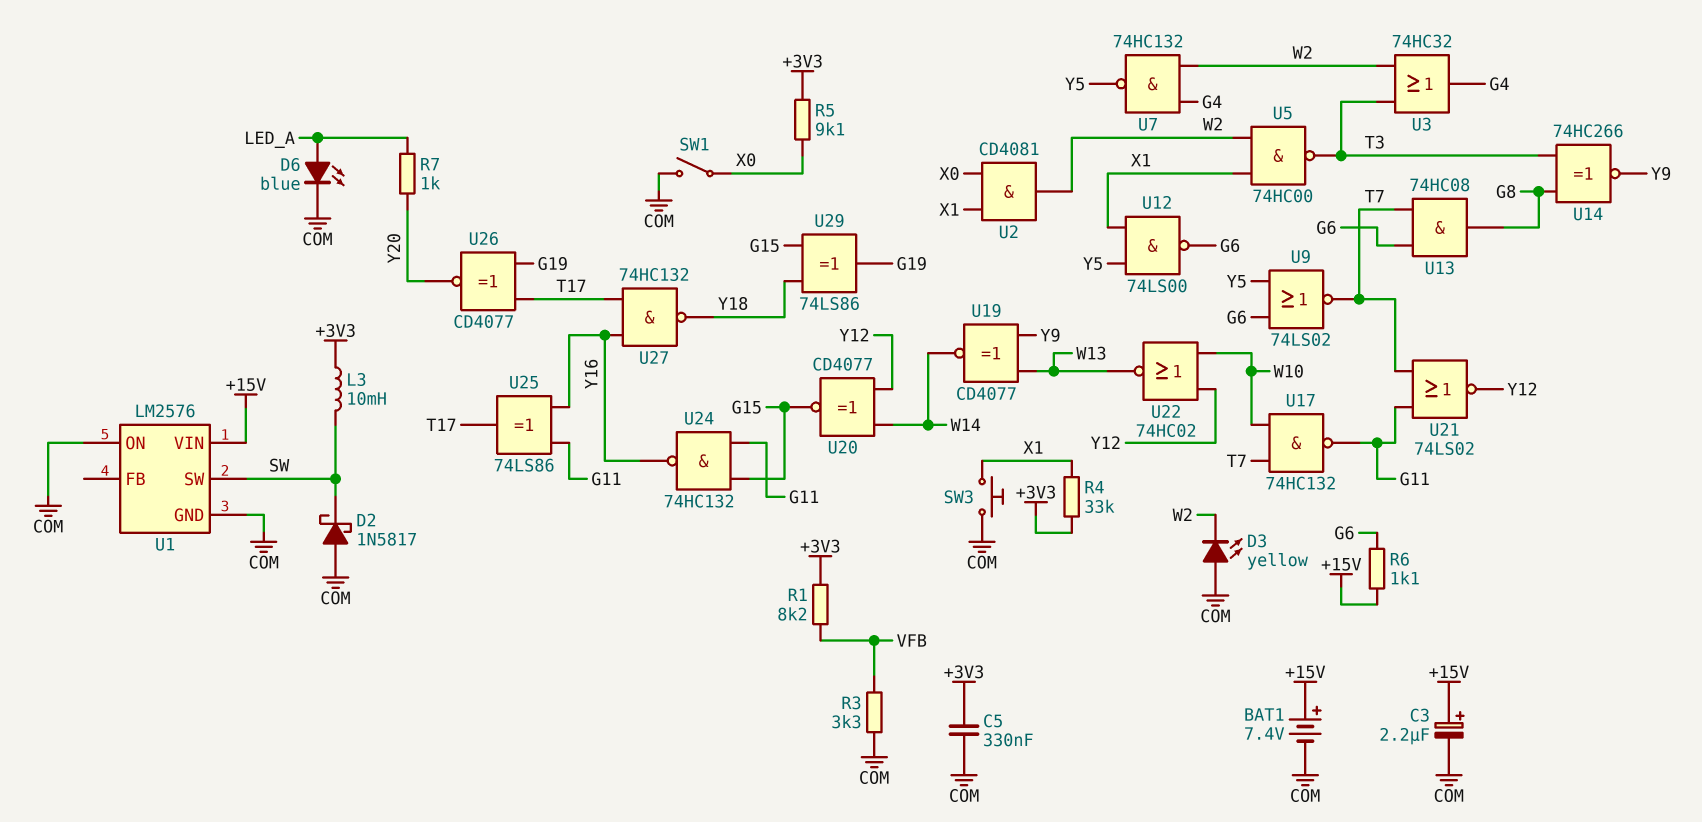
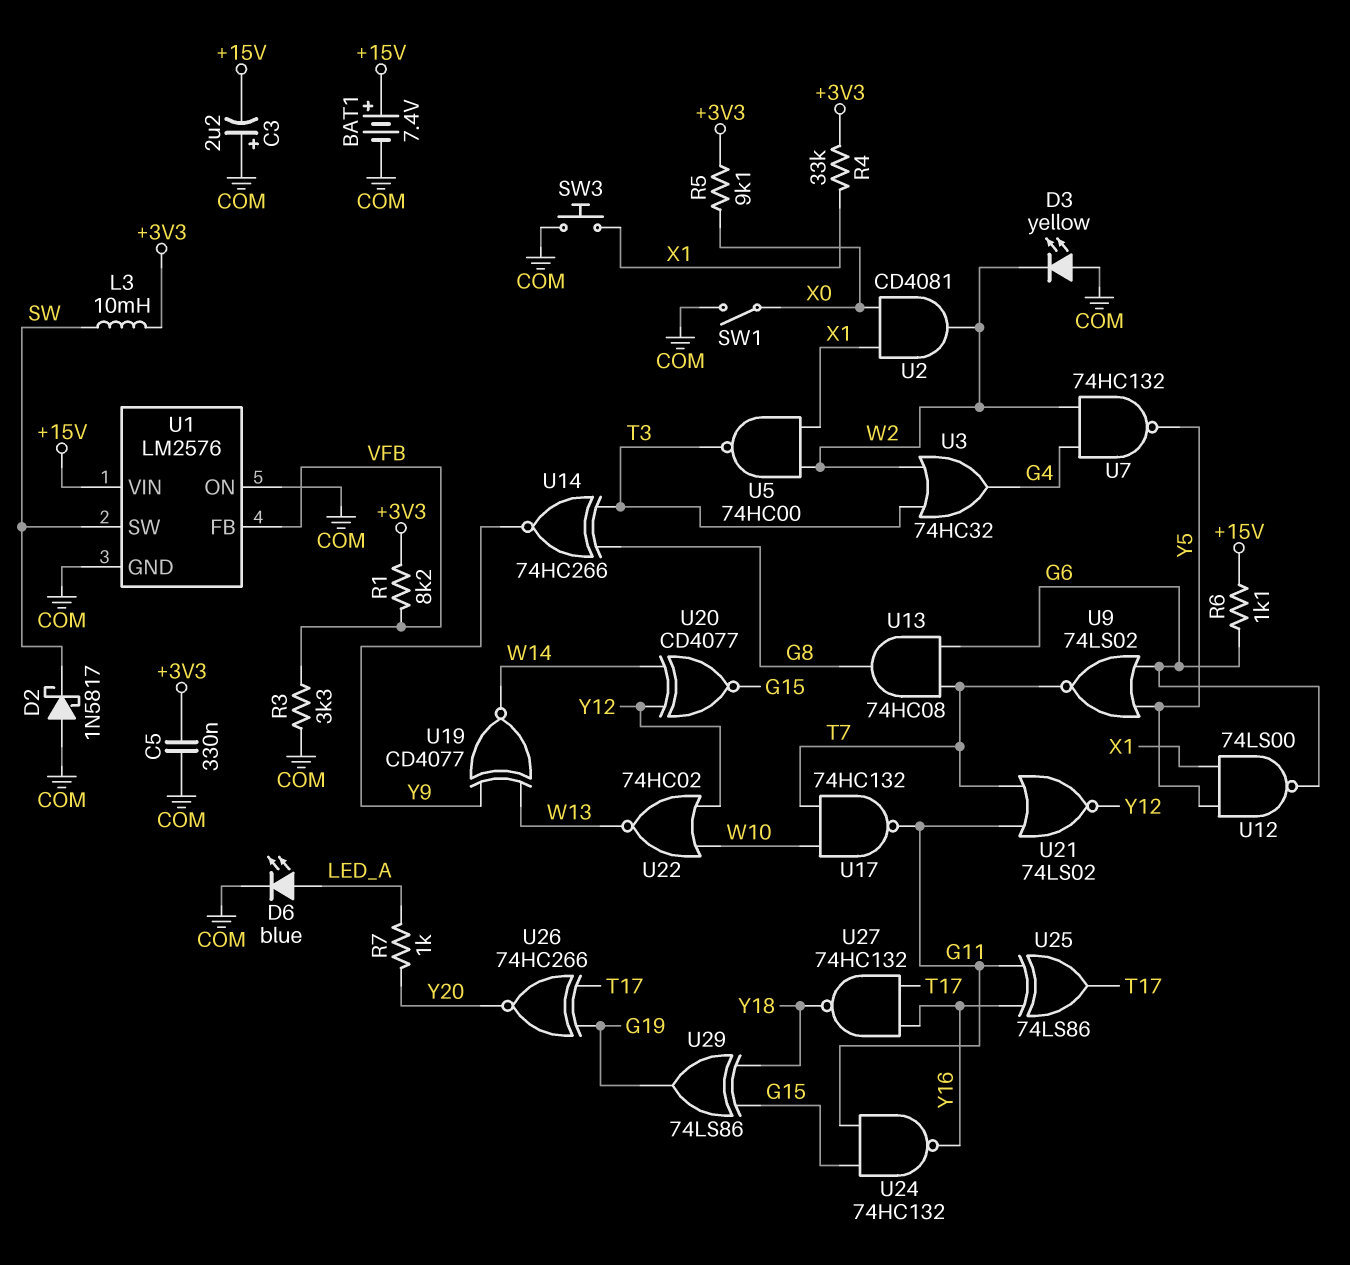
C3: 2.2uF (plus +15V, minus COM) -> 2.2uF (plus COM, minus +15V)
U1 pin FB: none -> VFB
U26: XNOR CD4077 (in G19, in T17, out Y20) -> XNOR 74HC266 (in G19, in T17, out Y20)

